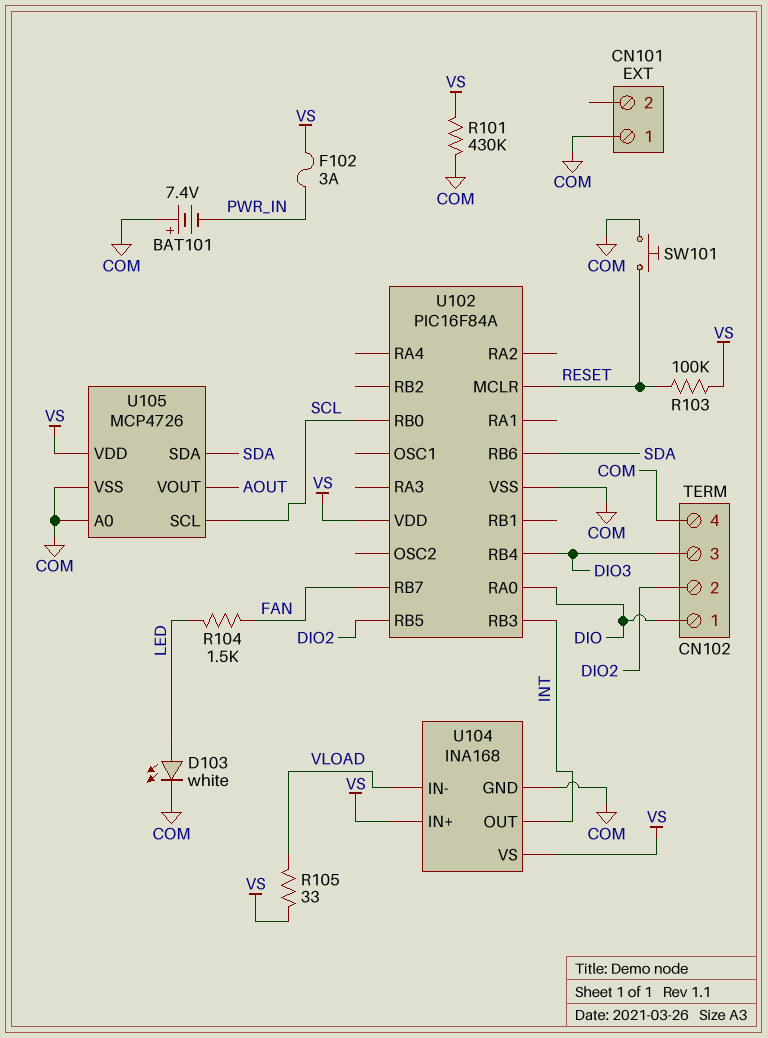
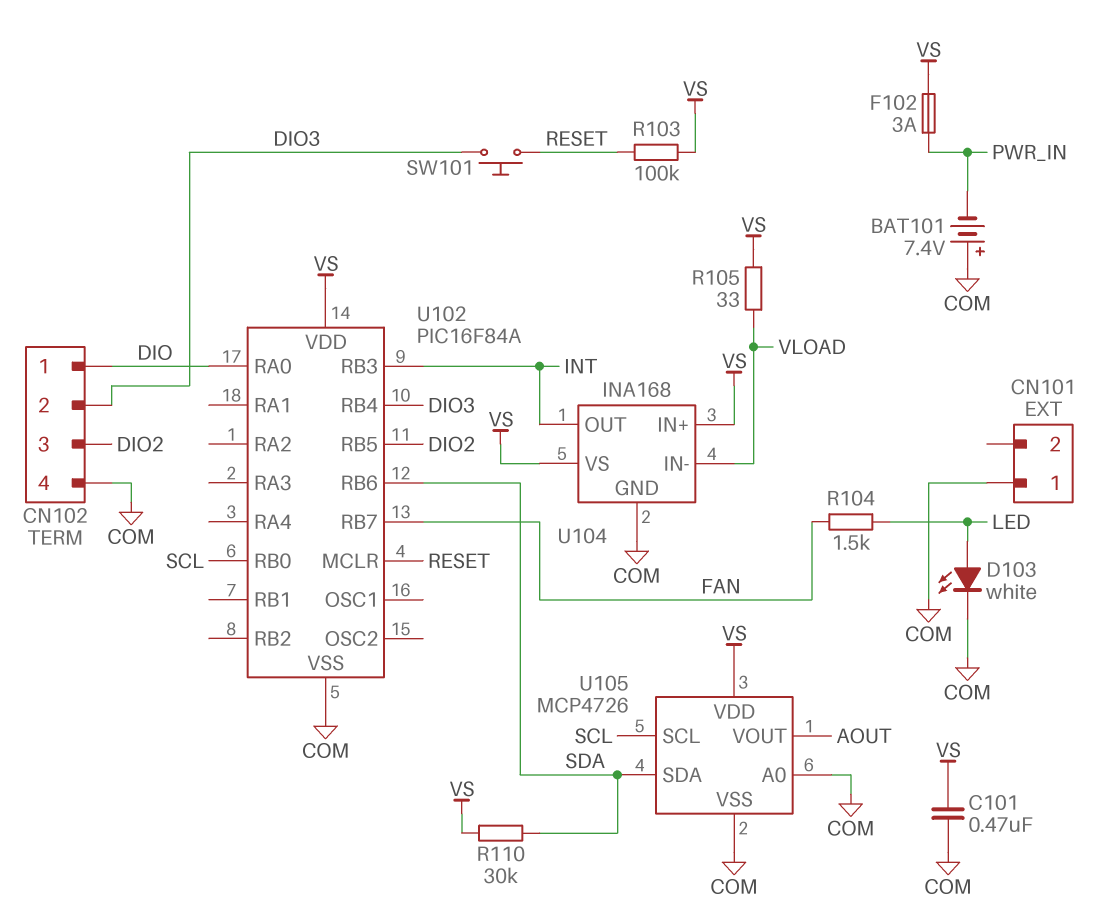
C101: none -> 470nF (COM, VS)
CN102 pin 2: DIO2 -> DIO3
CN102 pin 3: DIO3 -> DIO2
R101: 430k (COM, VS) -> none
R110: none -> 30k (SDA, VS)
SW101: button (COM, RESET) -> button (DIO3, RESET)

